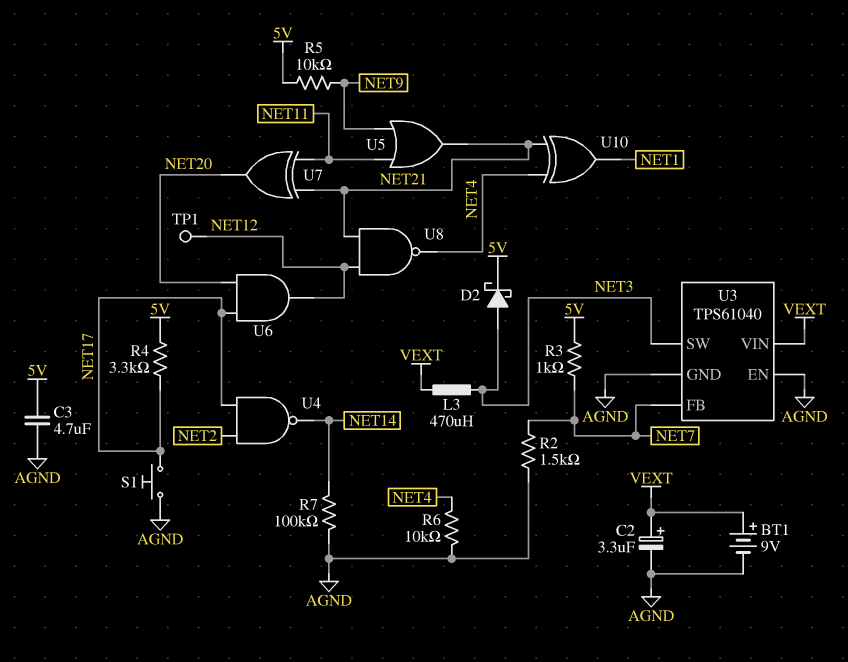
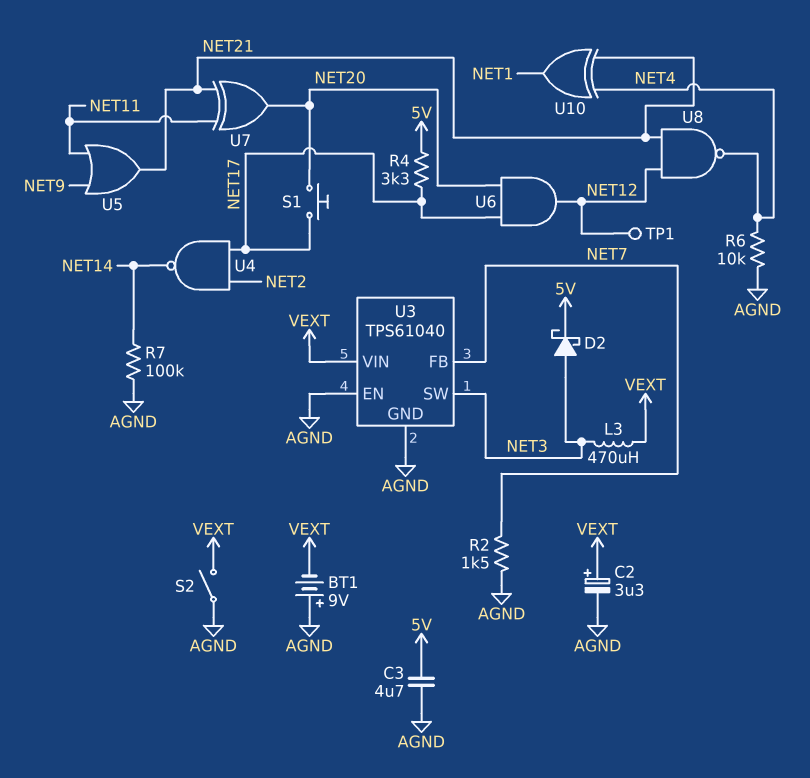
BT1: 9V (plus VEXT, minus AGND) -> 9V (plus AGND, minus VEXT)
R3: 1k (5V, NET7) -> none
R5: 10k (5V, NET9) -> none
S1: button (AGND, NET17) -> button (NET17, NET20)
S2: none -> switch (AGND, VEXT)

